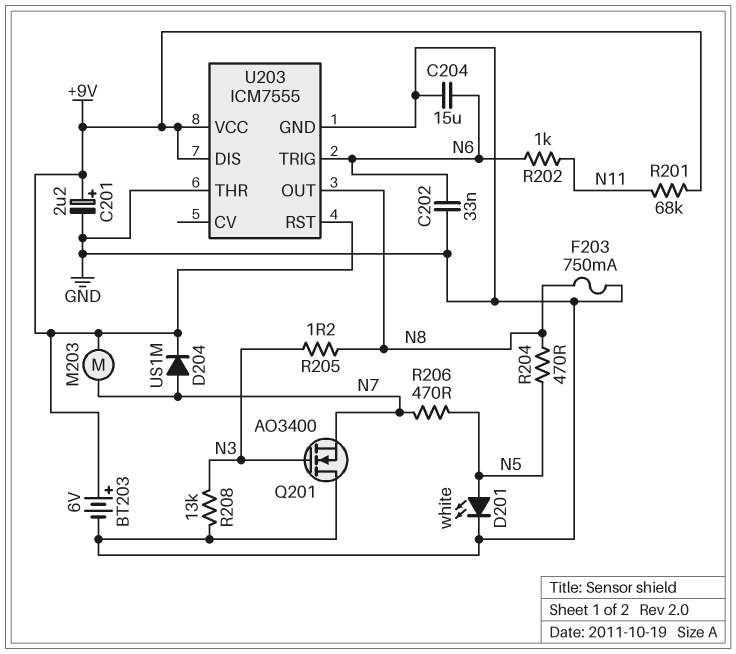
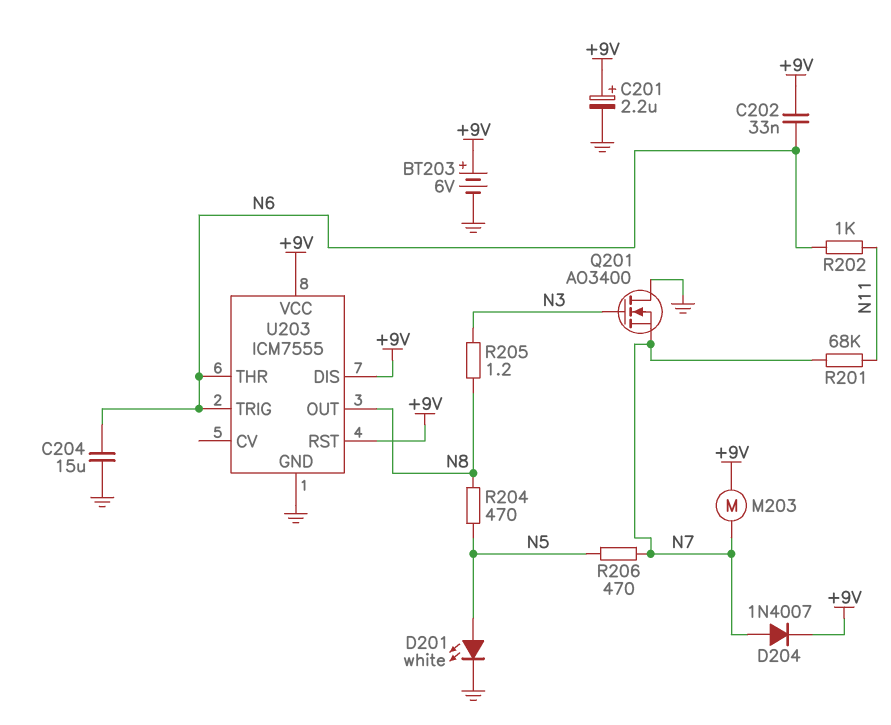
C202: 33nF (GND, N6) -> 33nF (+9V, N6)
D204: diode US1M (A N7, K +9V) -> diode 1N4007 (A N7, K +9V)
F203: 750mA (GND, N8) -> none
R201: 68k (+9V, N11) -> 68k (N7, N11)
R208: 13k (GND, N3) -> none
U203 pin THR: GND -> N6

